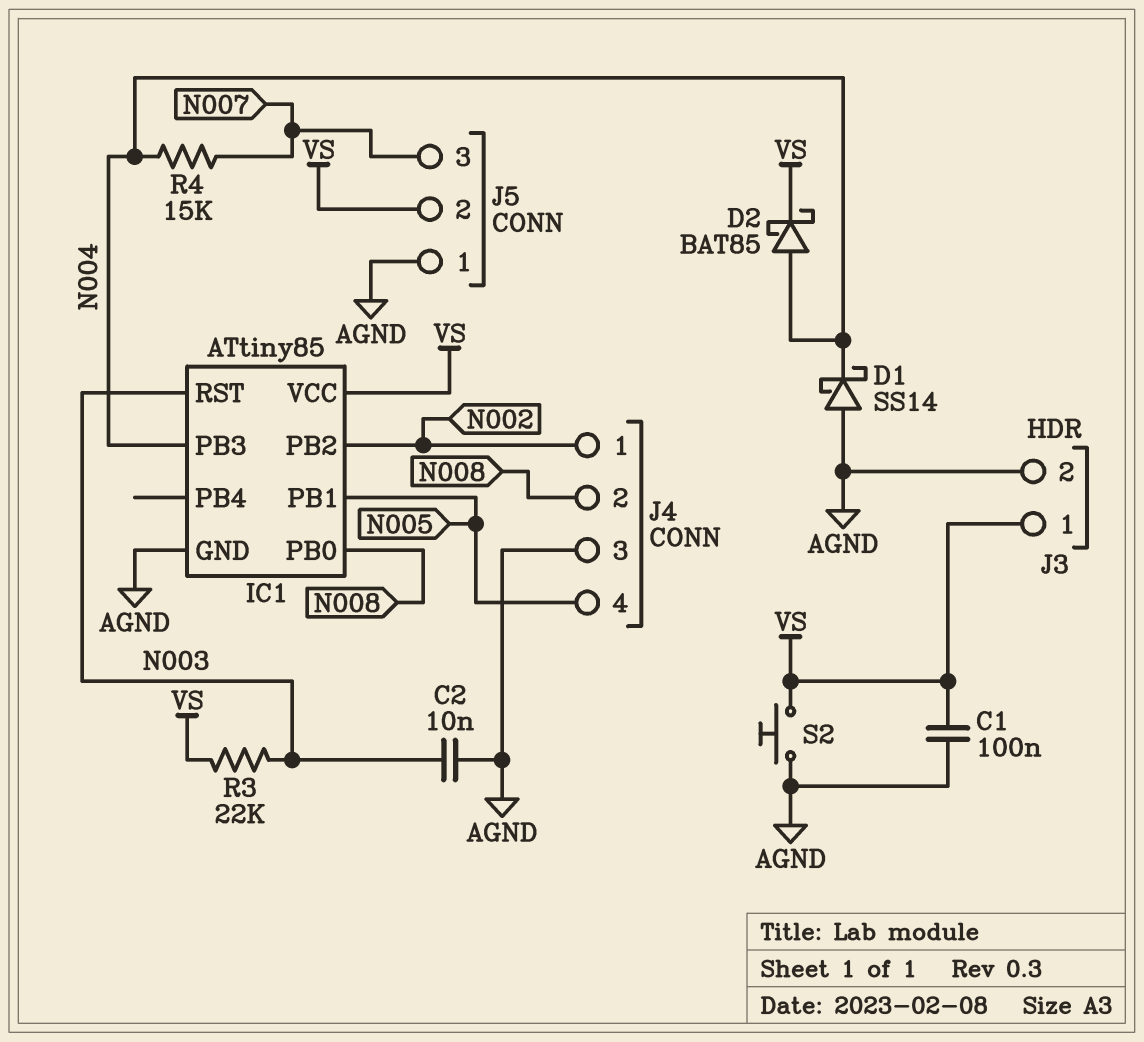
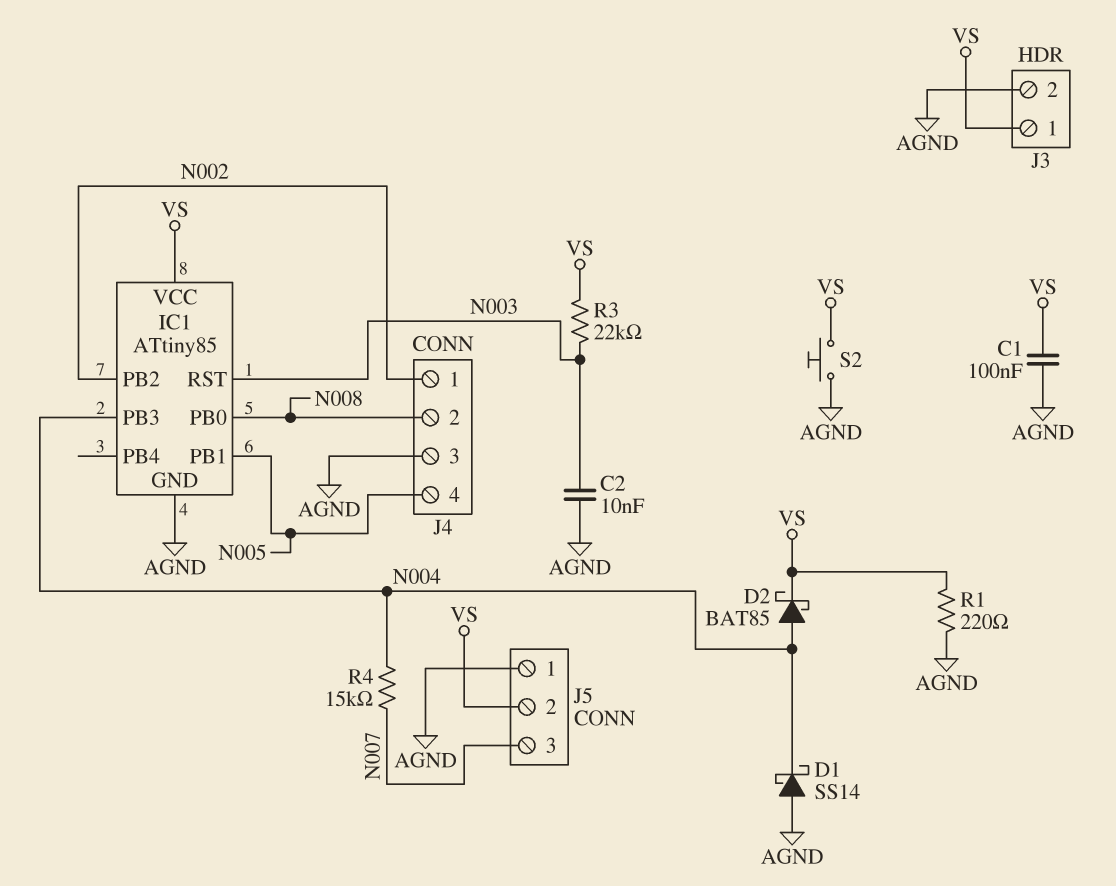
R1: none -> 220 (AGND, VS)

